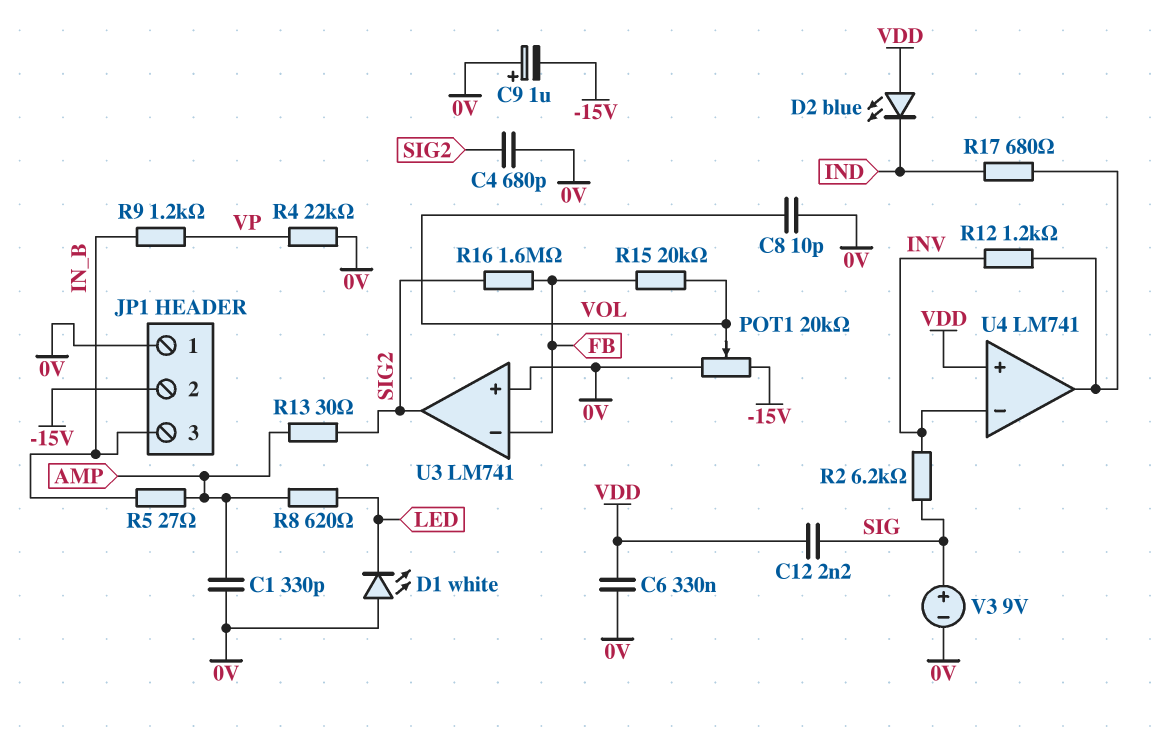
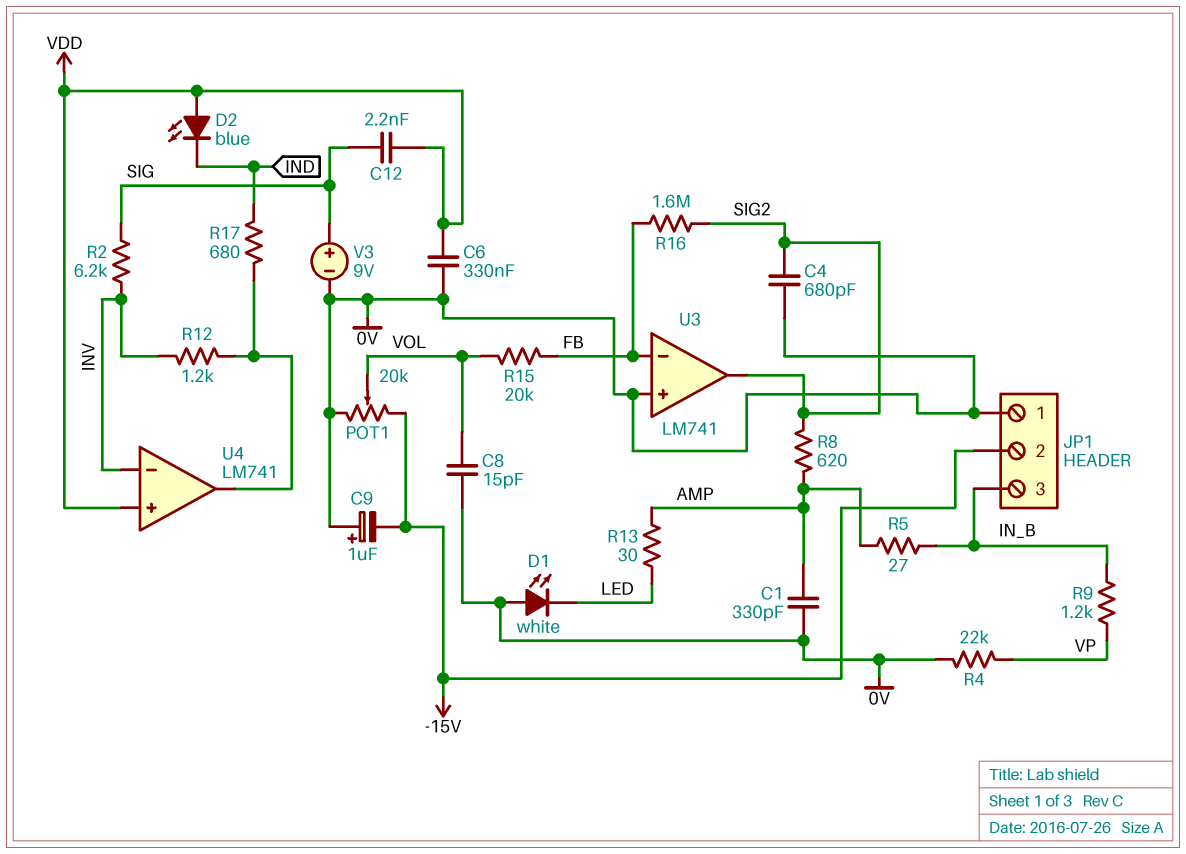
C8: 10pF (0V, VOL) -> 15pF (0V, VOL)
R8: 620 (AMP, LED) -> 620 (AMP, SIG2)
R13: 30 (AMP, SIG2) -> 30 (AMP, LED)

